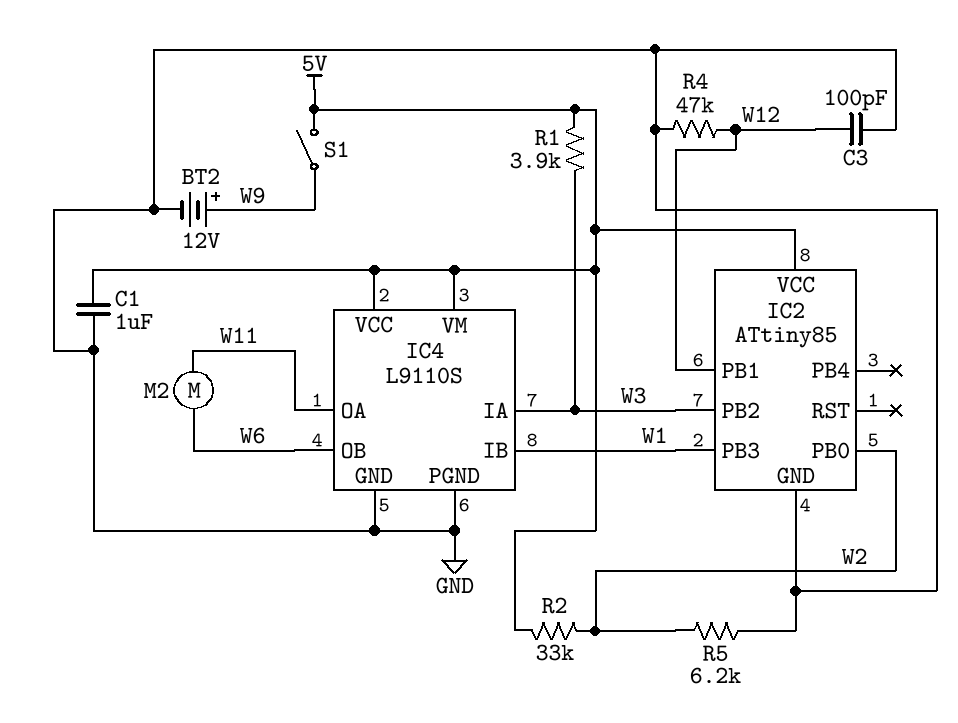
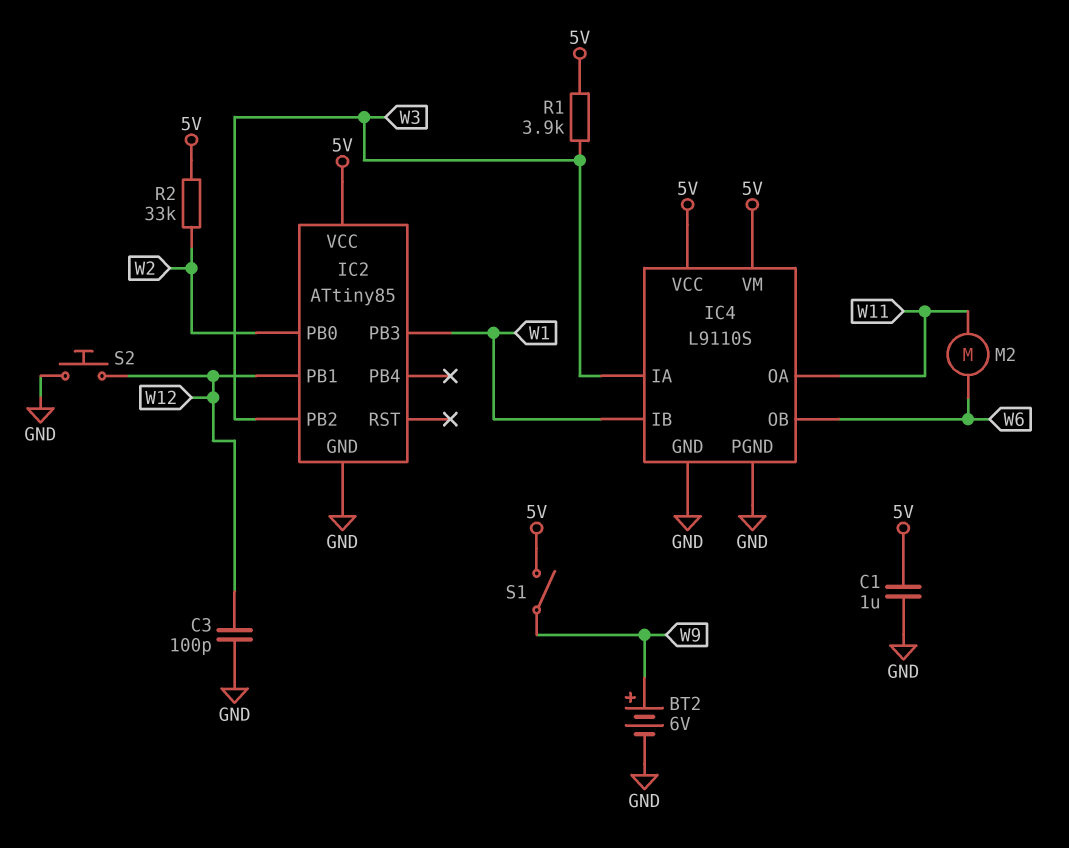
BT2: 12V (plus W9, minus GND) -> 6V (plus W9, minus GND)
R4: 47k (GND, W12) -> none
R5: 6.2k (GND, W2) -> none
S2: none -> button (GND, W12)

